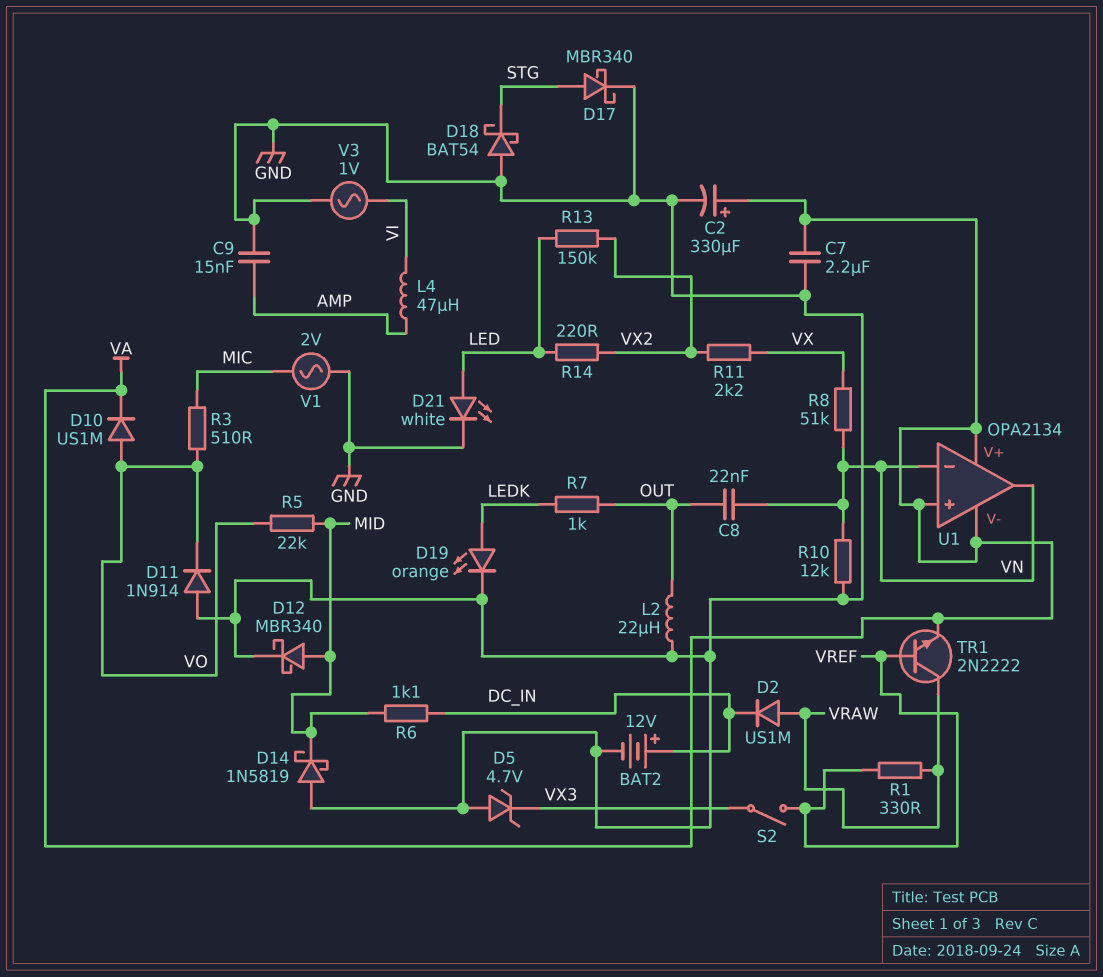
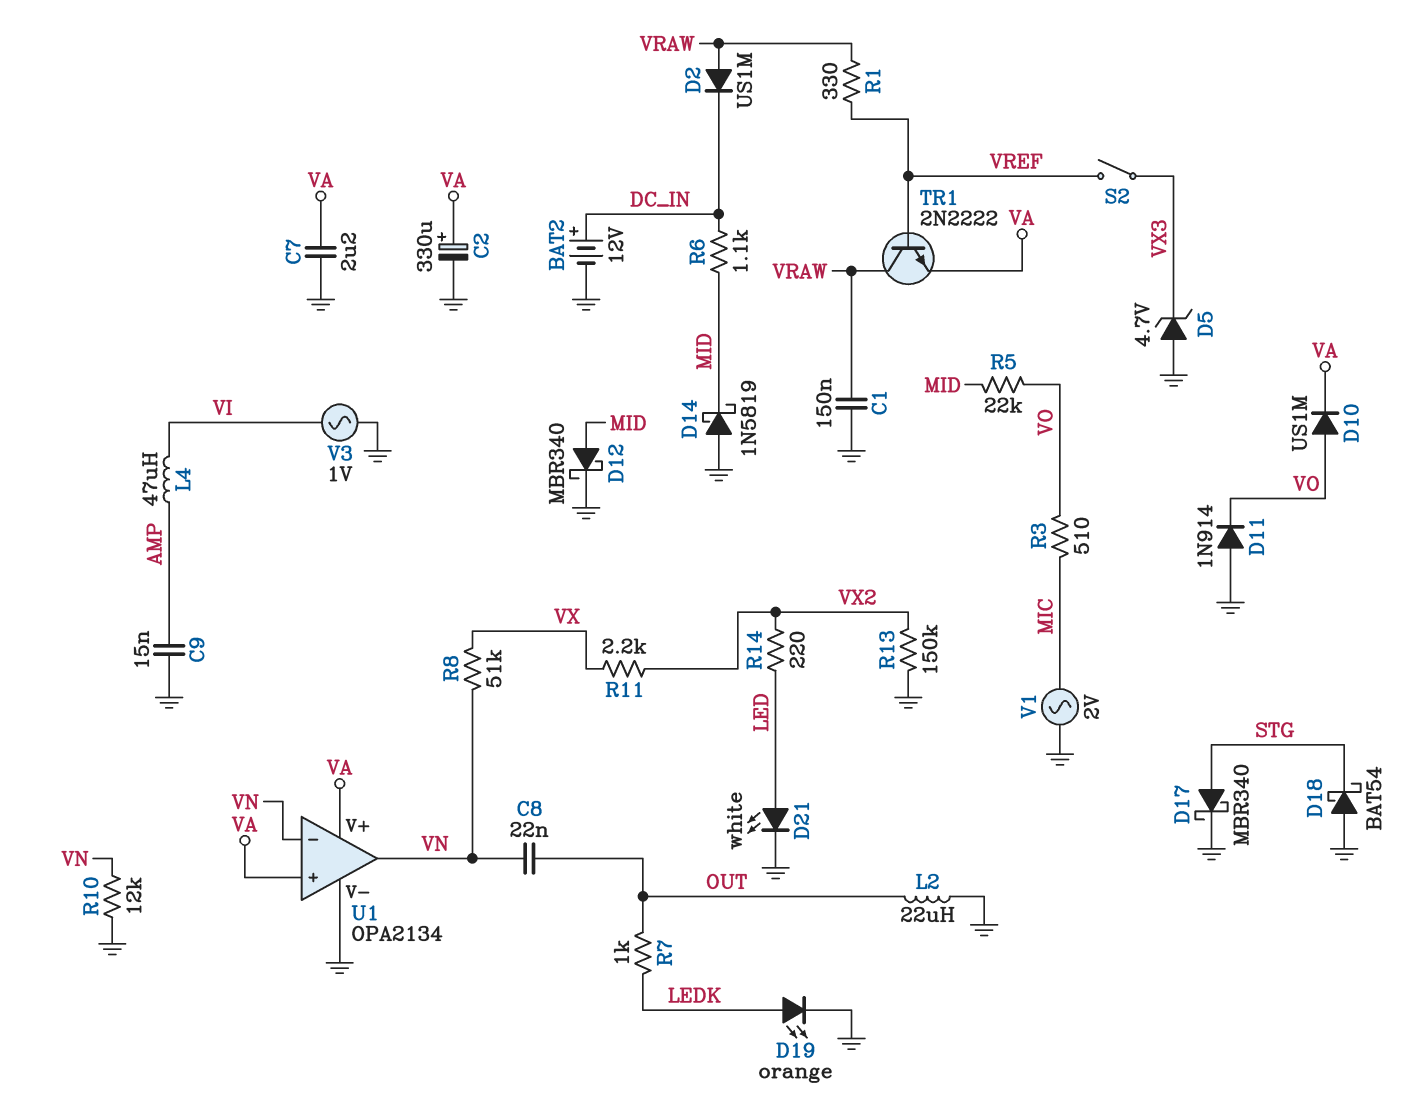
C1: none -> 150nF (GND, VRAW)
R13: 150k (LED, VX2) -> 150k (GND, VX2)
U1 pin V-: VA -> GND

